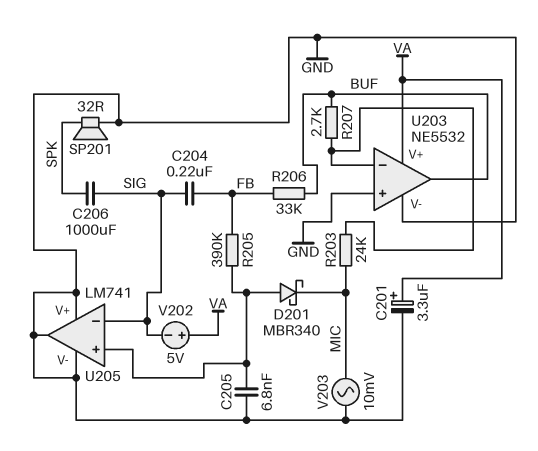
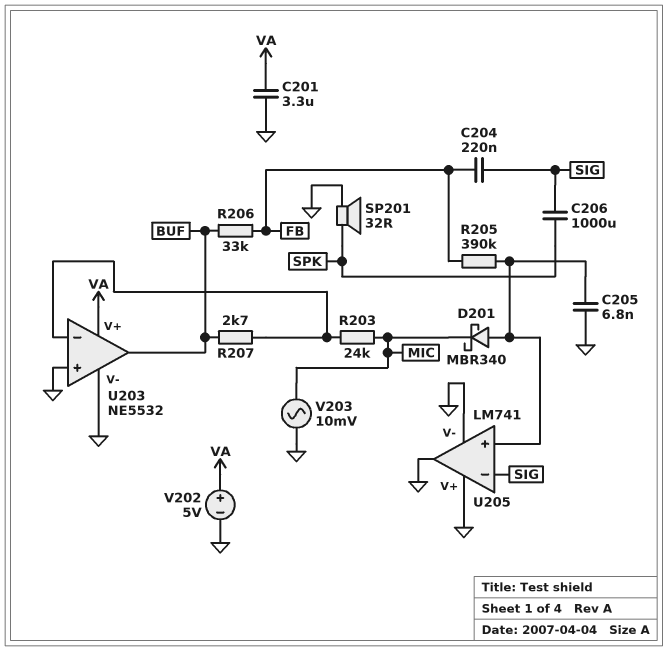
C201: 3.3uF (plus VA, minus GND) -> 3.3uF (GND, VA)
V202: 5V (plus VA, minus SIG) -> 5V (plus VA, minus GND)

